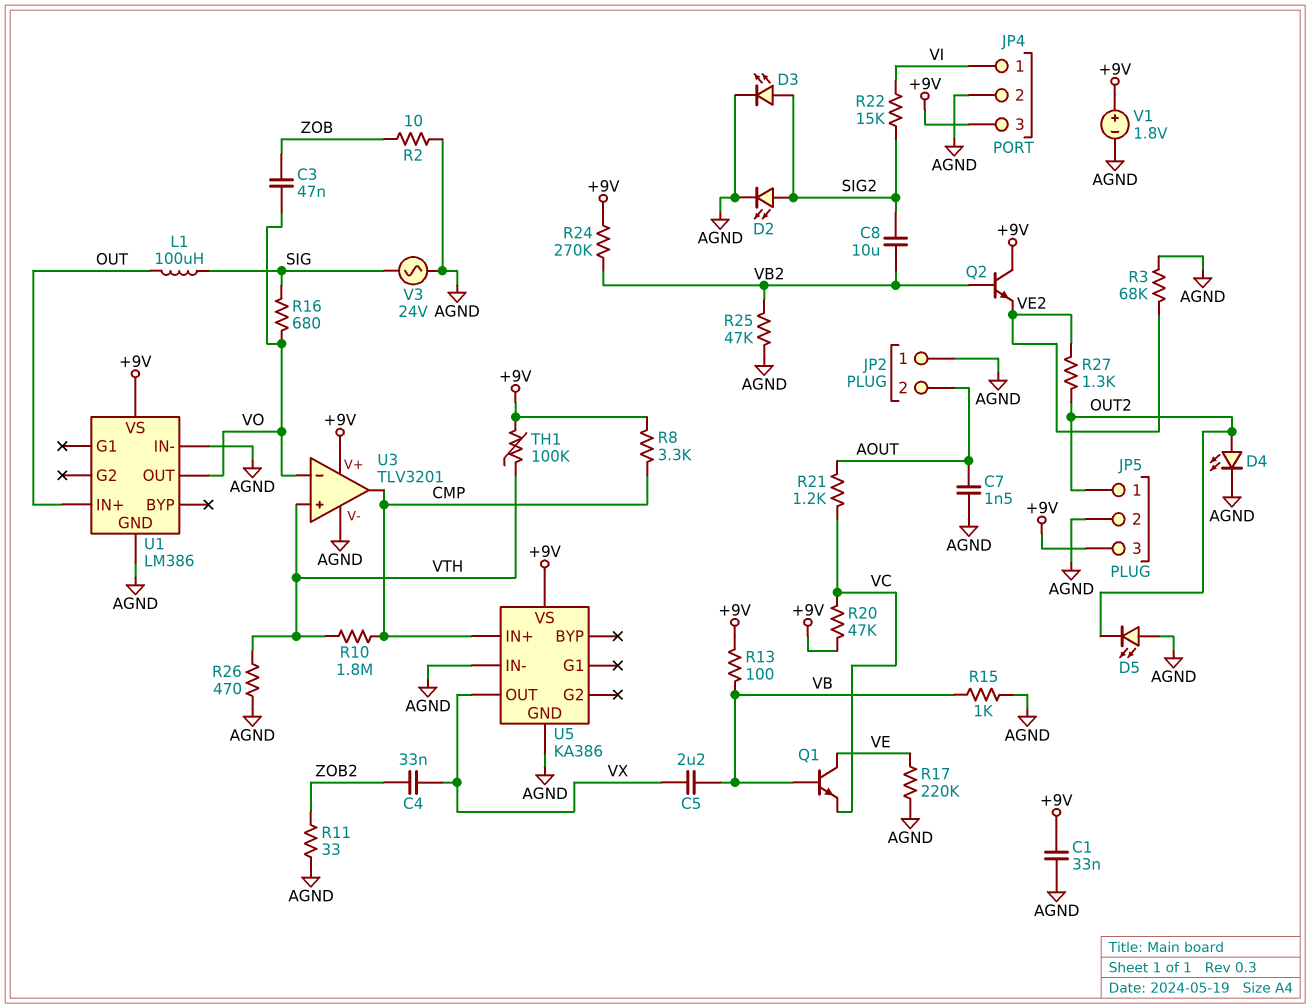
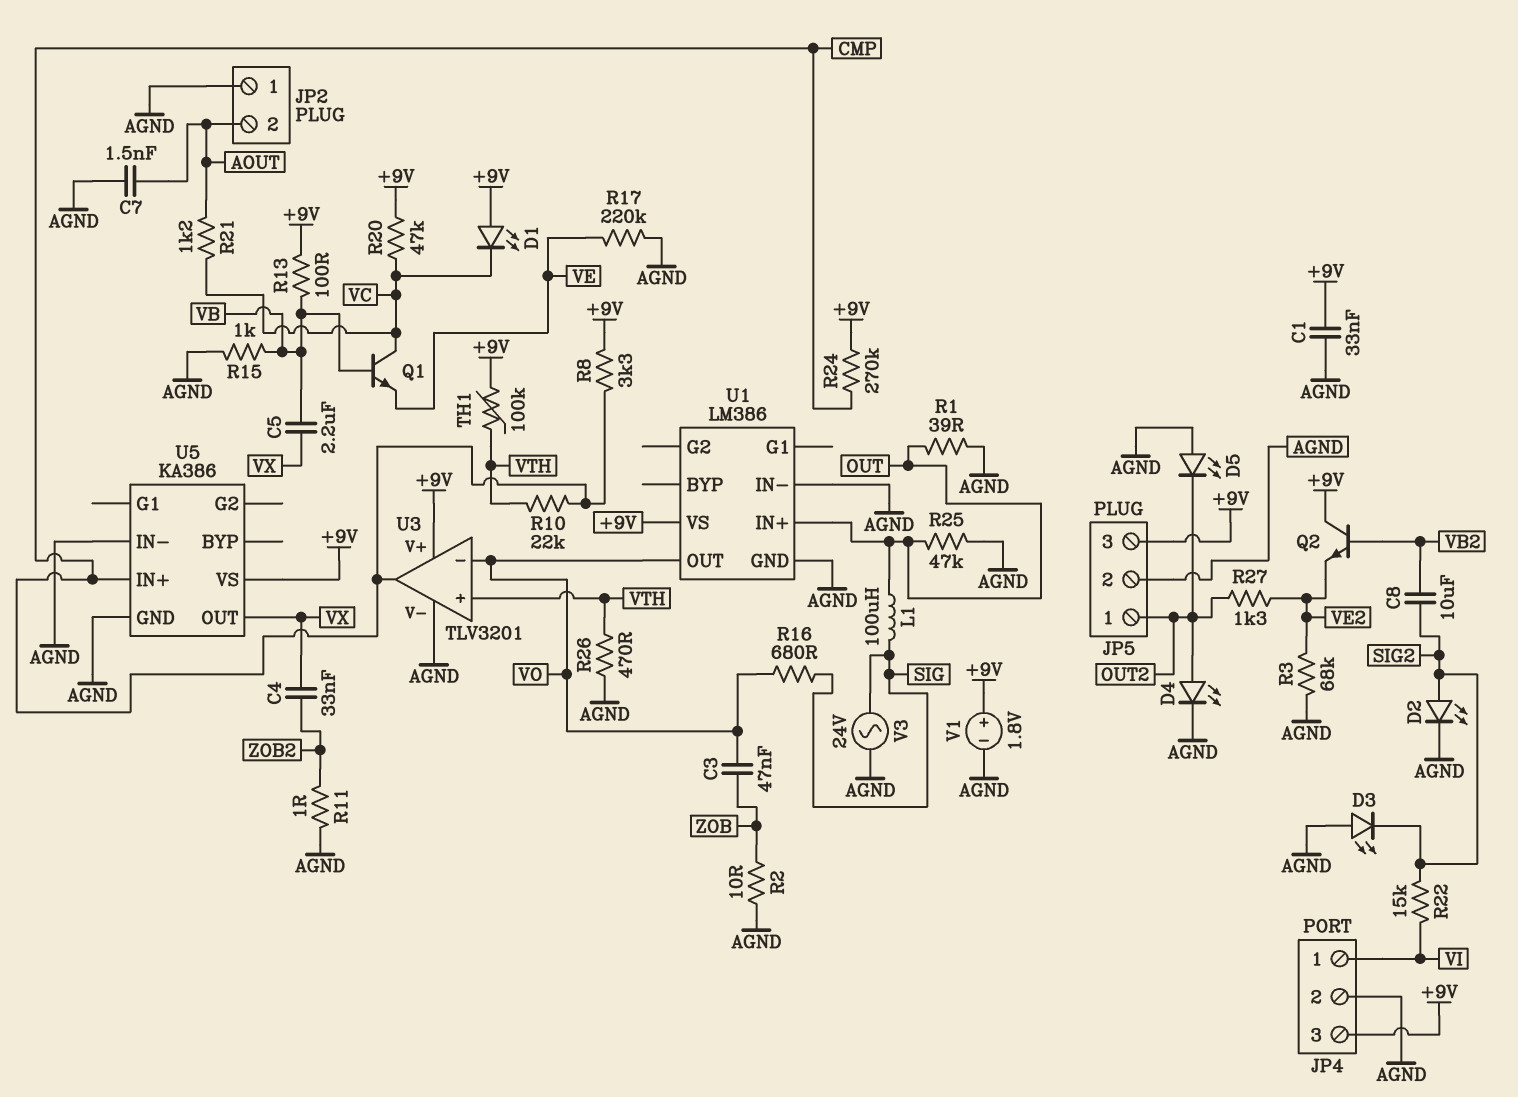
D1: none -> LED (A +9V, K VC)
D3: LED (A SIG2, K AGND) -> LED (A AGND, K SIG2)
Q1: NPN (B VB, C VE, E VC) -> NPN (B VB, C VC, E VE)
R1: none -> 39 (AGND, OUT)
R10: 1.8M (CMP, VTH) -> 22k (CMP, VTH)
R11: 33 (AGND, ZOB2) -> 1 (AGND, ZOB2)
R24: 270k (+9V, VB2) -> 270k (+9V, CMP)
R25: 47k (AGND, VB2) -> 47k (AGND, OUT)

